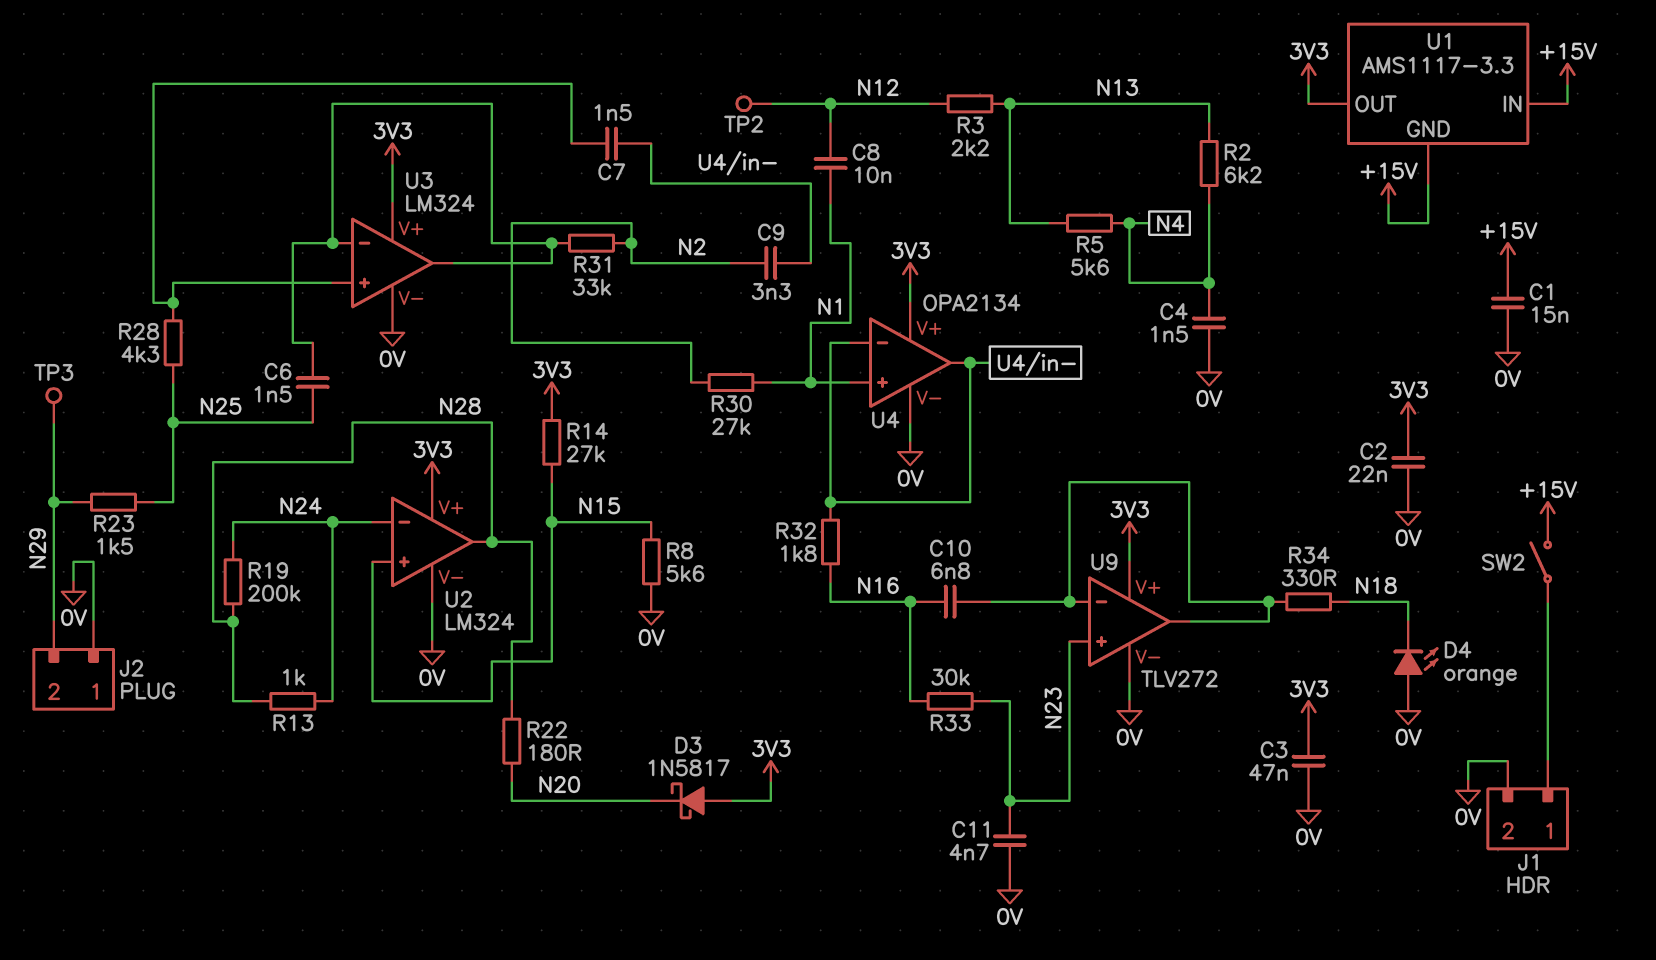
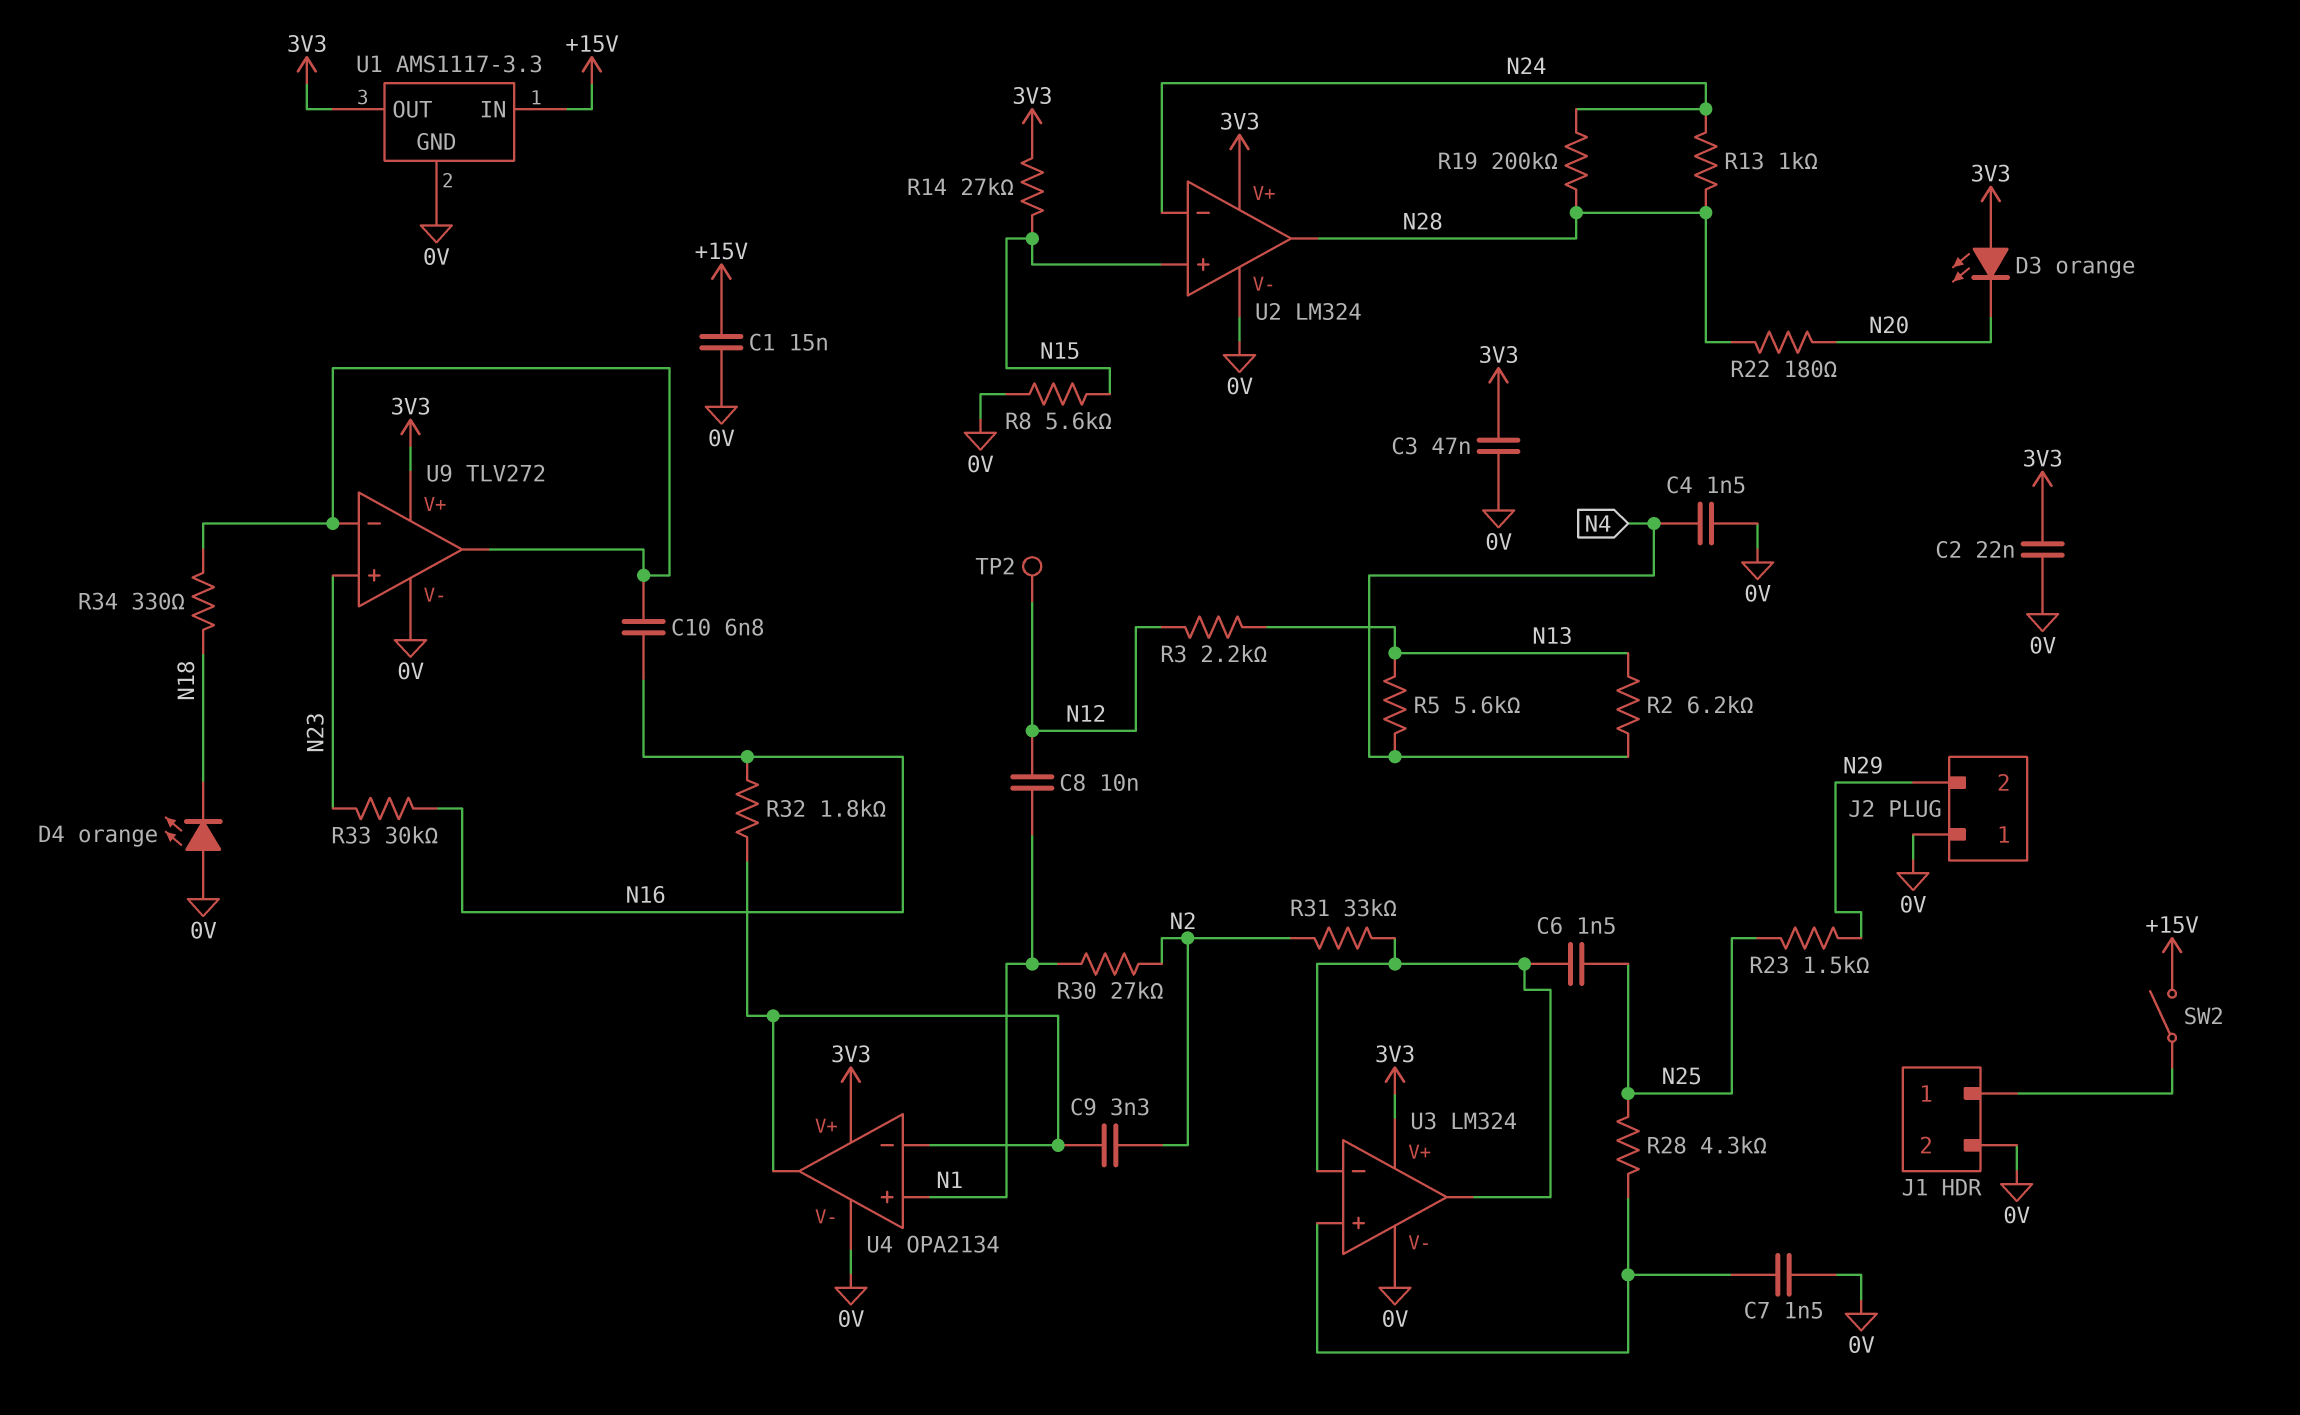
C7: 1.5nF (U3/in+, U4/in-) -> 1.5nF (0V, U3/in+)
C11: 4.7nF (0V, N23) -> none
D3: schottky 1N5817 (A 3V3, K N20) -> LED orange (A 3V3, K N20)
TP3: test point (N29) -> none
U1 pin GND: +15V -> 0V

